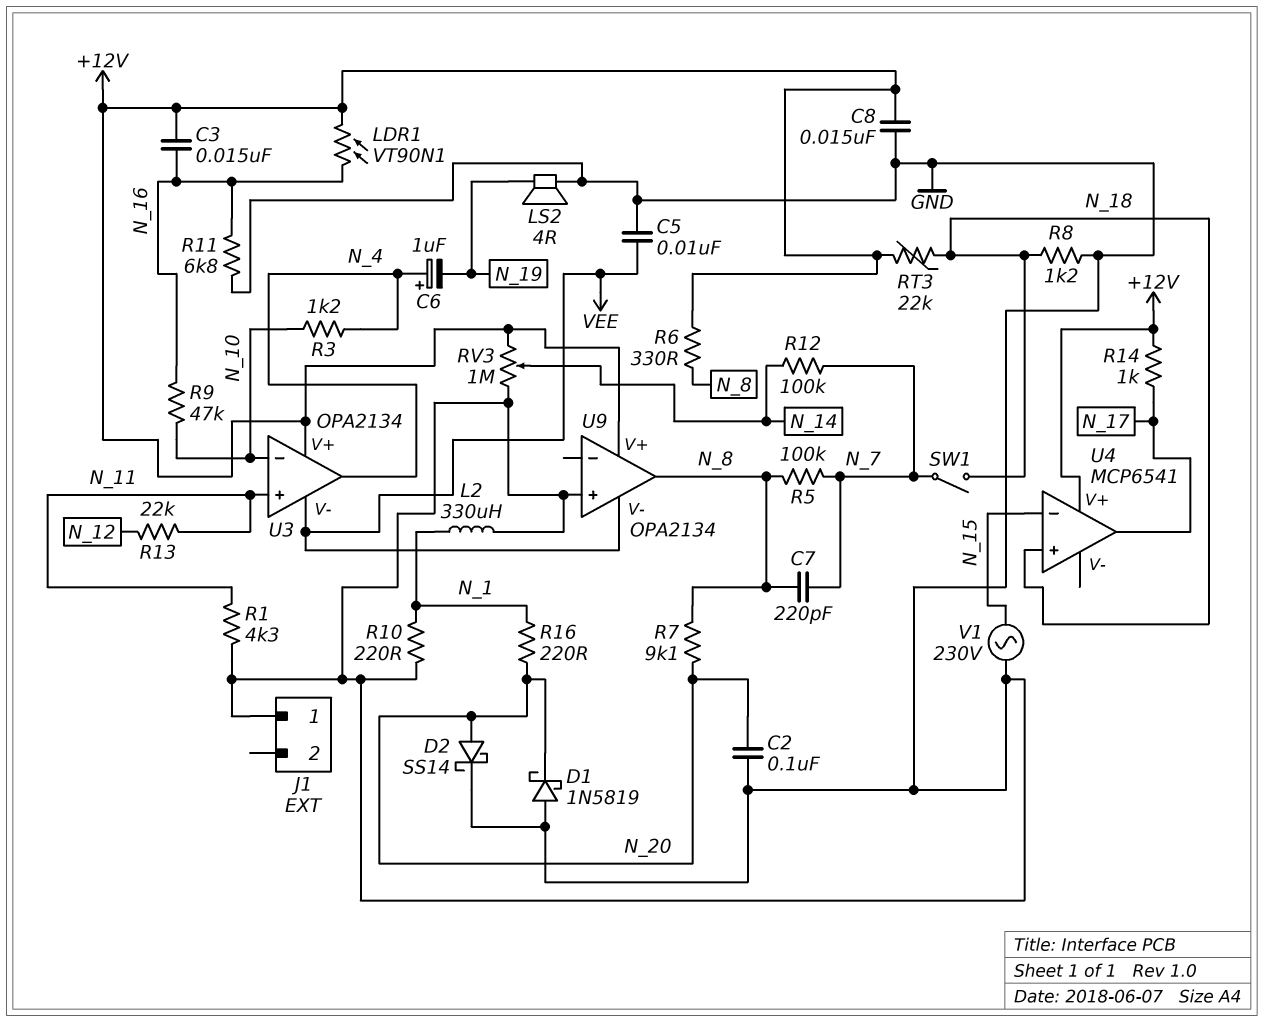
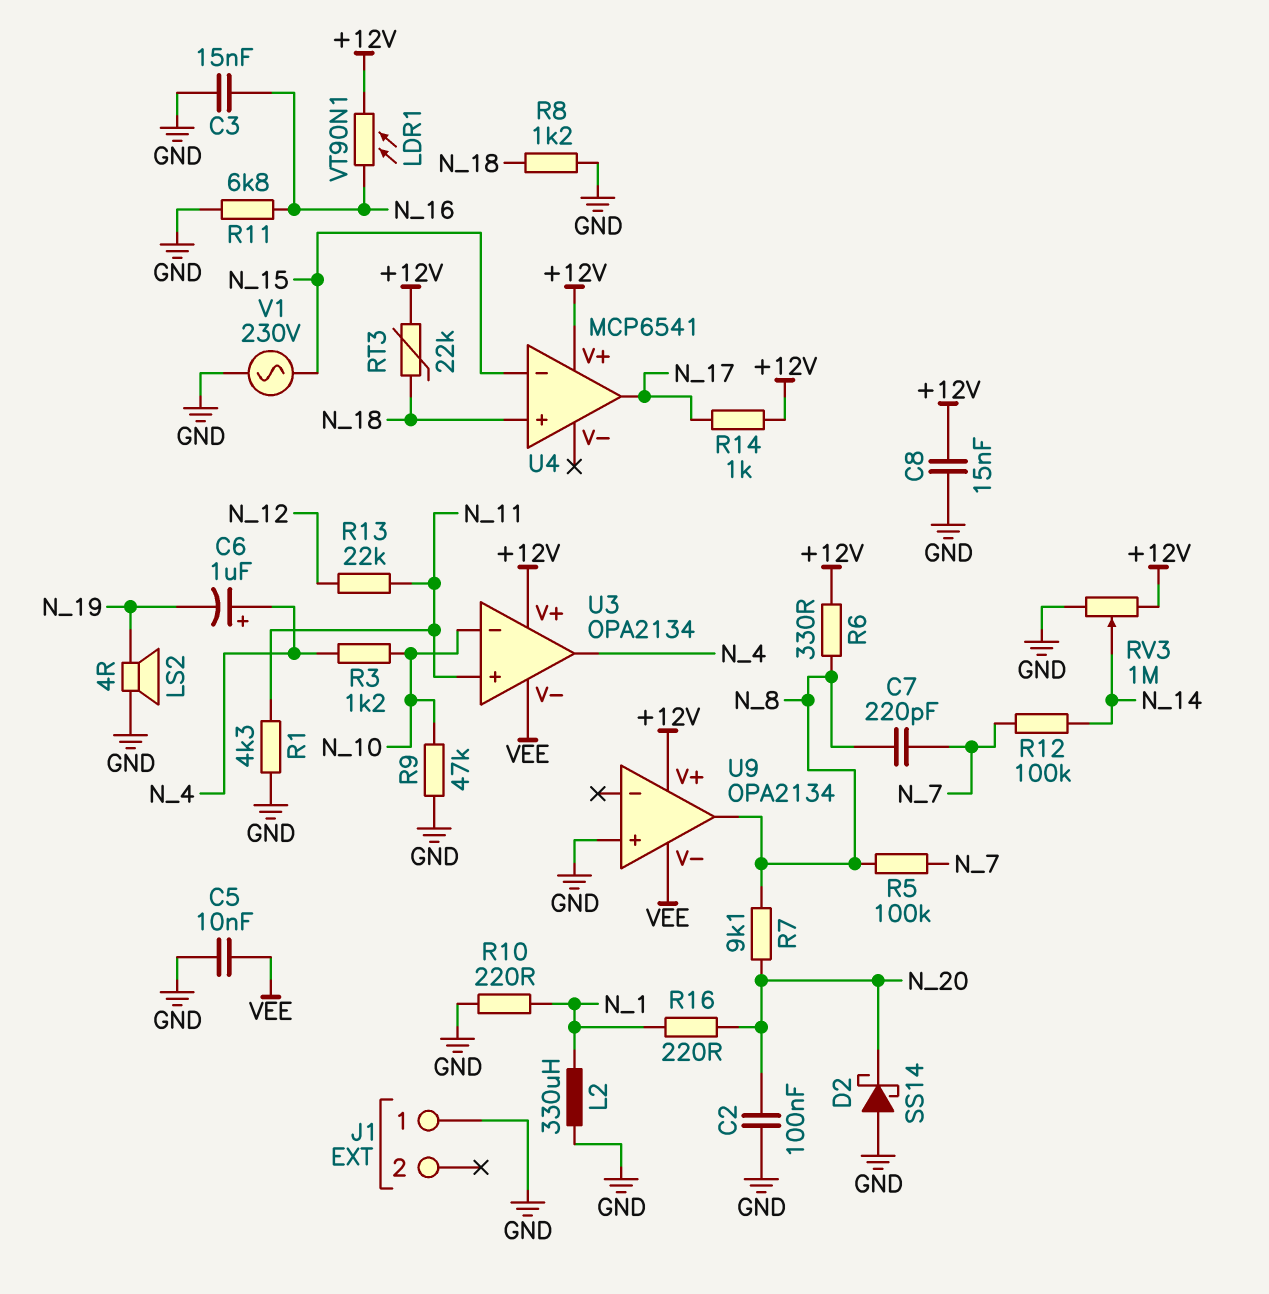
C3: 15nF (+12V, N_16) -> 15nF (GND, N_16)
D1: schottky 1N5819 (A GND, K N_20) -> none
D2: schottky SS14 (A N_20, K GND) -> schottky SS14 (A GND, K N_20)
R9: 47k (N_10, N_16) -> 47k (GND, N_10)
SW1: switch (N_7, N_18) -> none

